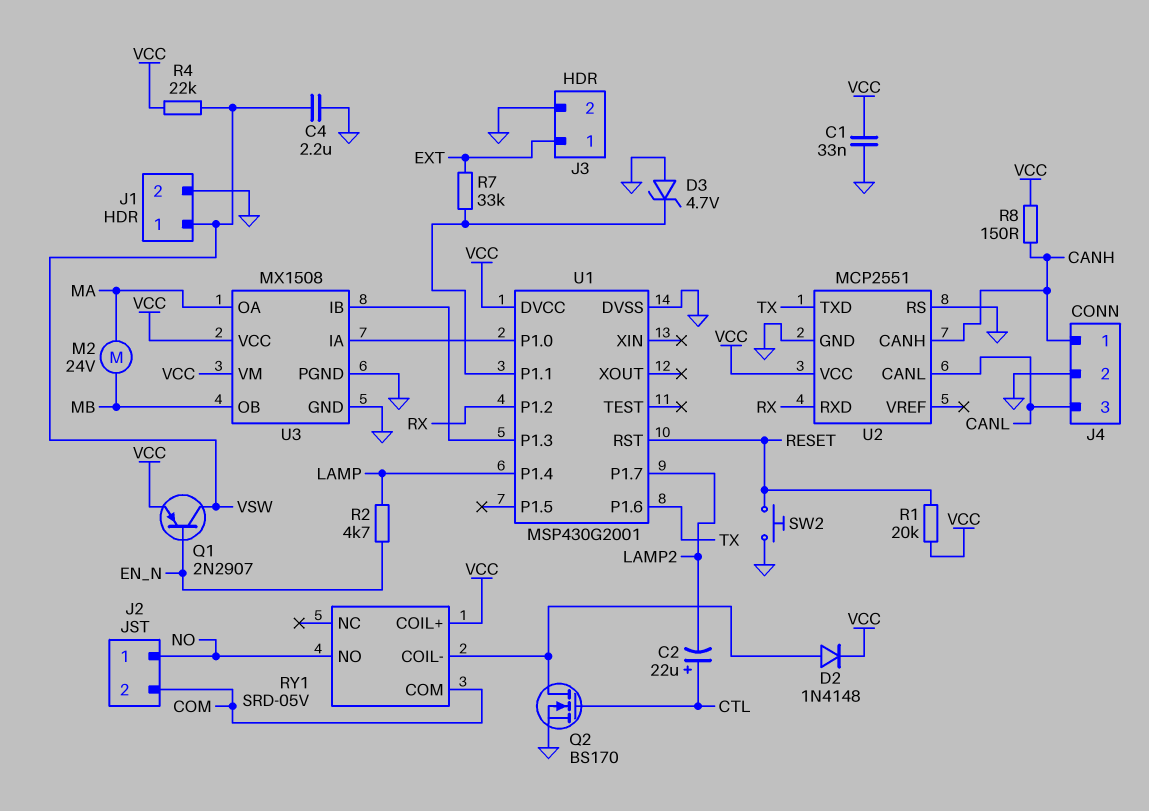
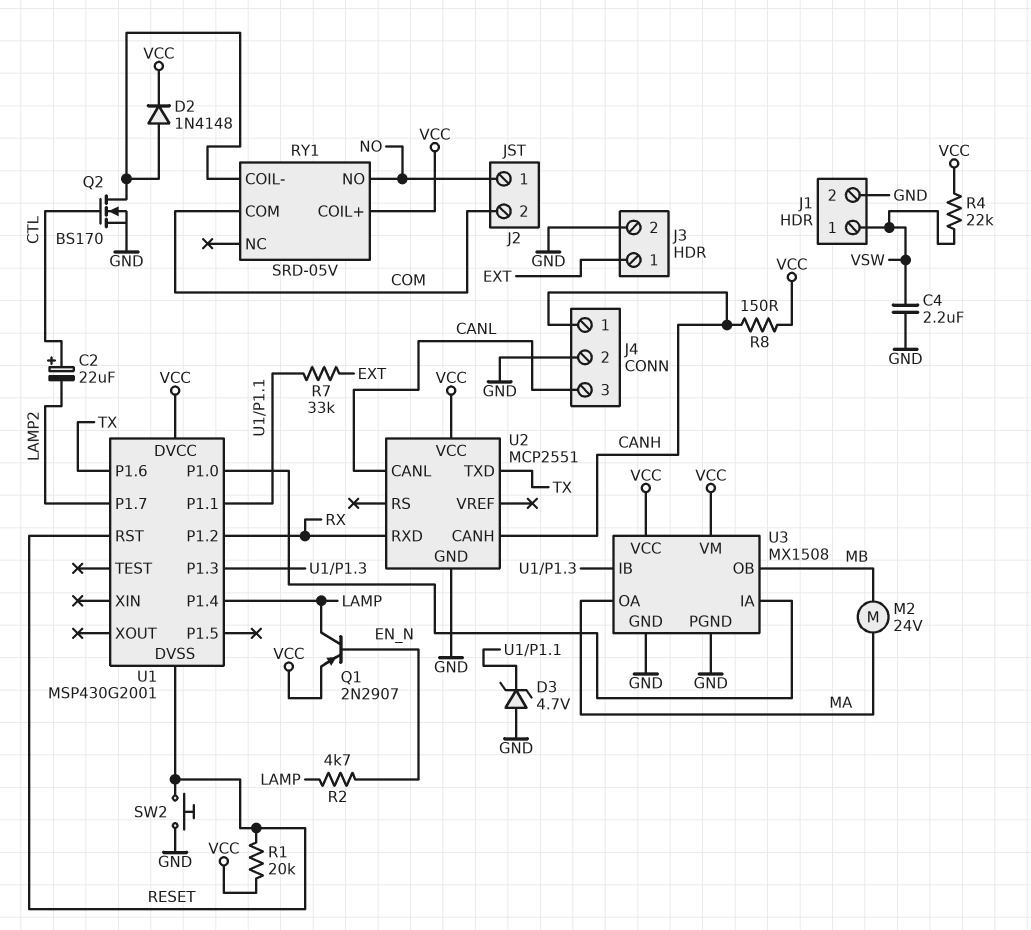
C1: 33nF (GND, VCC) -> none
Q1: PNP 2N2907 (B EN_N, C VSW, E VCC) -> PNP 2N2907 (B EN_N, C LAMP, E VCC)
U1 pin DVSS: GND -> RESET
U2 pin RS: GND -> none

